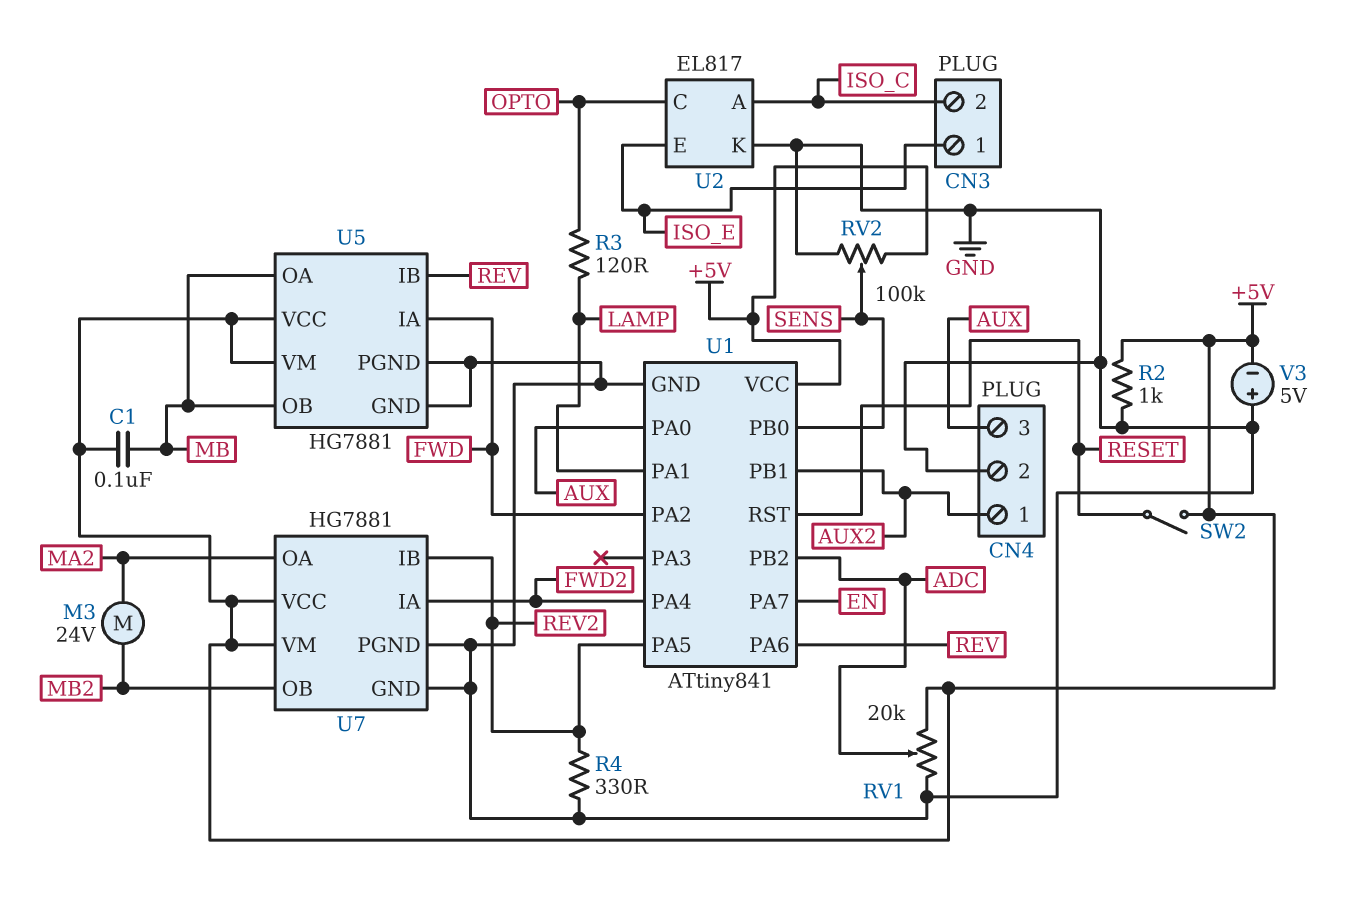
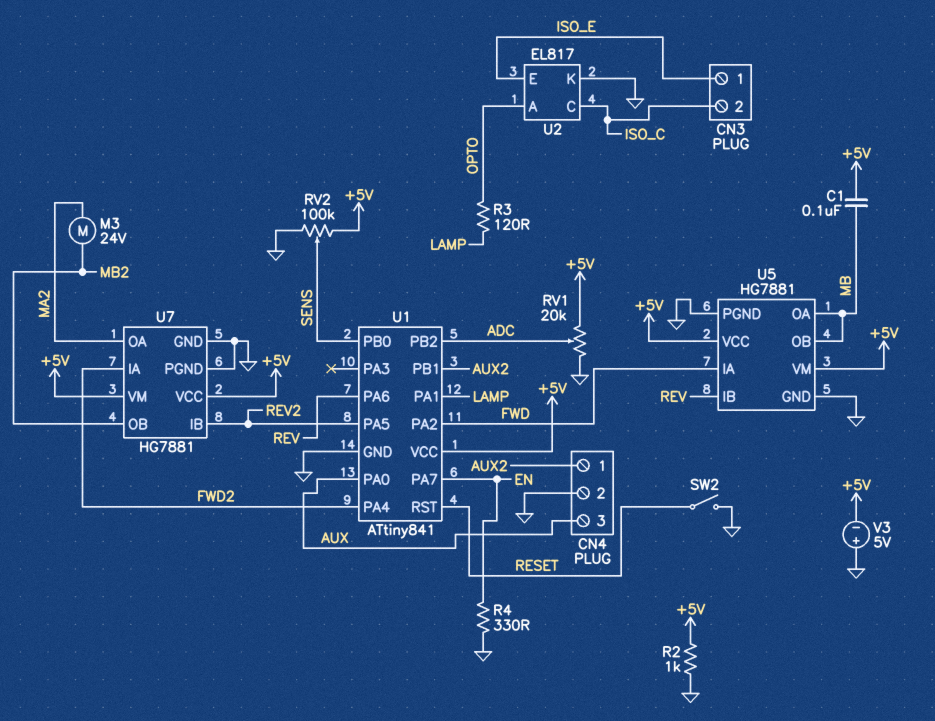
R4: 330 (GND, REV2) -> 330 (EN, GND)
SW2: switch (+5V, RESET) -> switch (GND, RESET)
U2 pin A: ISO_C -> OPTO
U2 pin C: OPTO -> ISO_C

